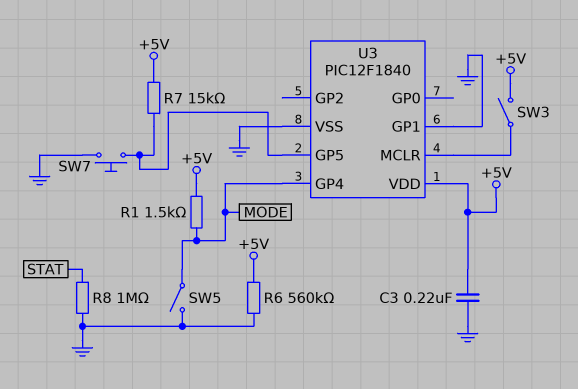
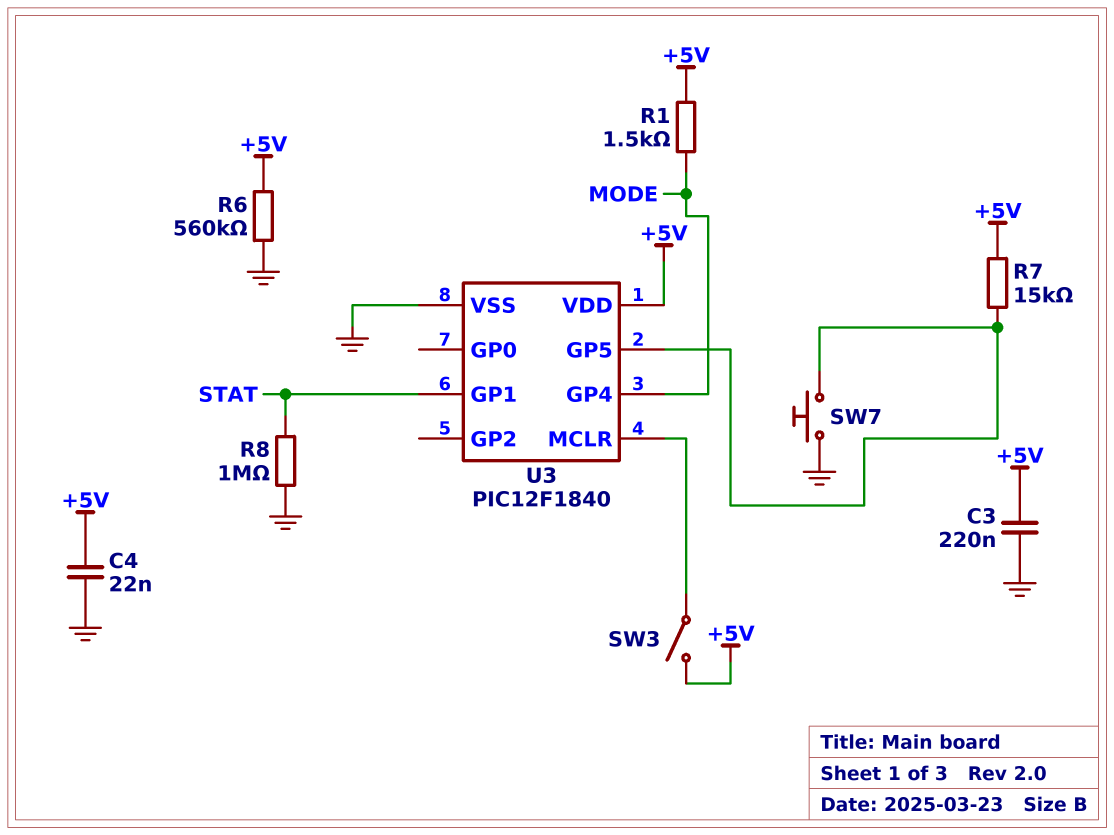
C4: none -> 22nF (+5V, GND)
SW5: switch (GND, MODE) -> none
U3 pin GP1: GND -> STAT

